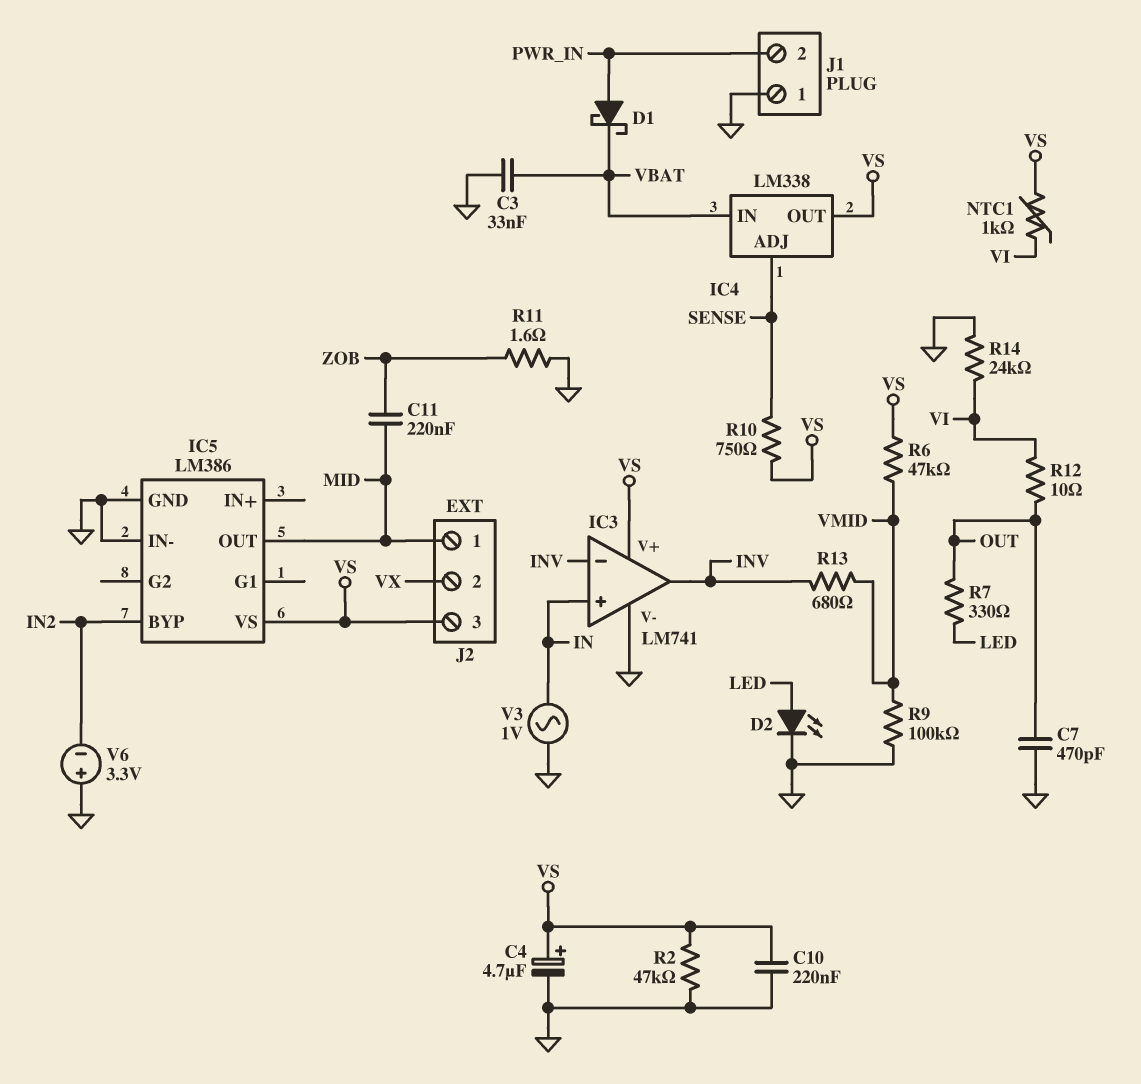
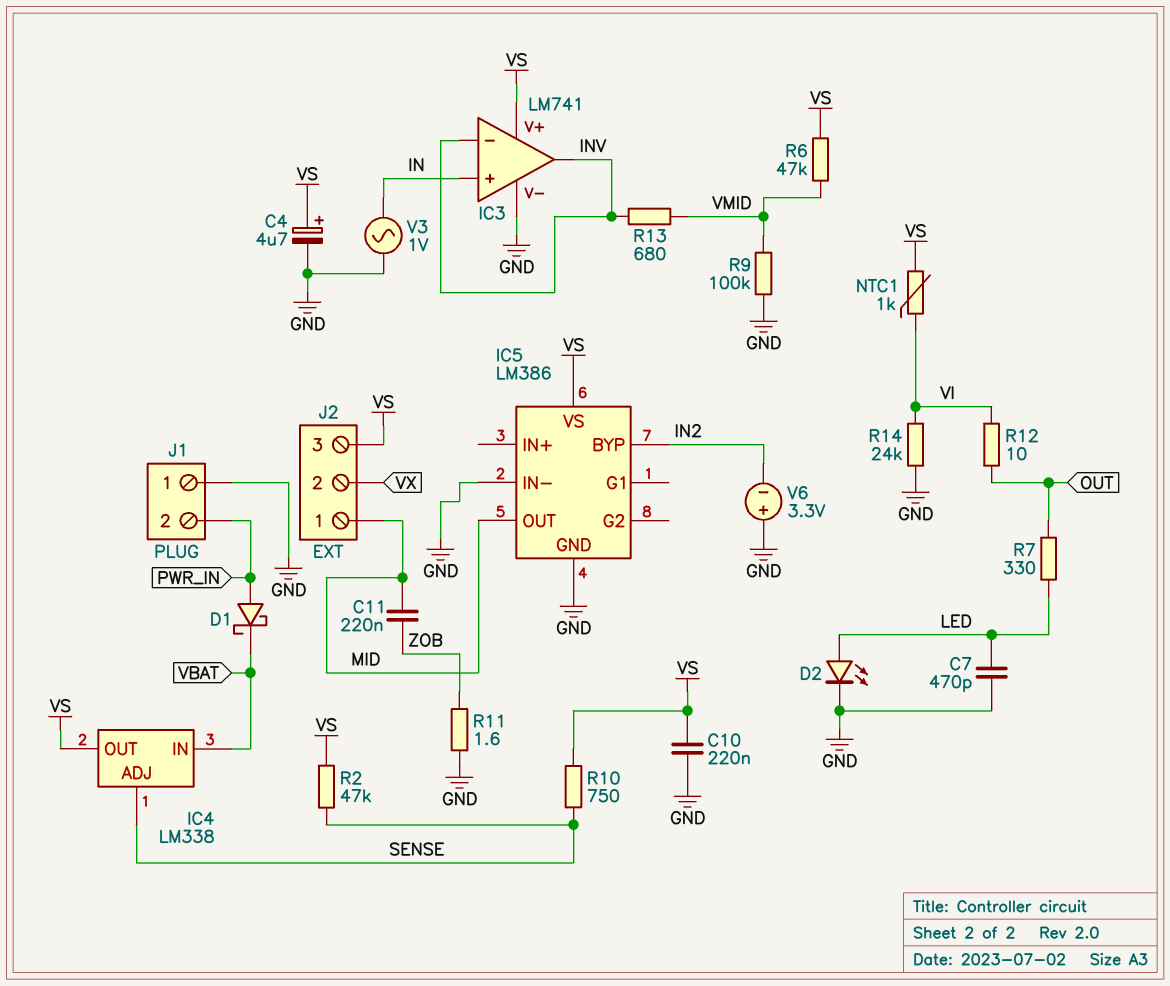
C3: 33nF (GND, VBAT) -> none
C7: 470pF (GND, OUT) -> 470pF (GND, LED)
R2: 47k (GND, VS) -> 47k (SENSE, VS)

